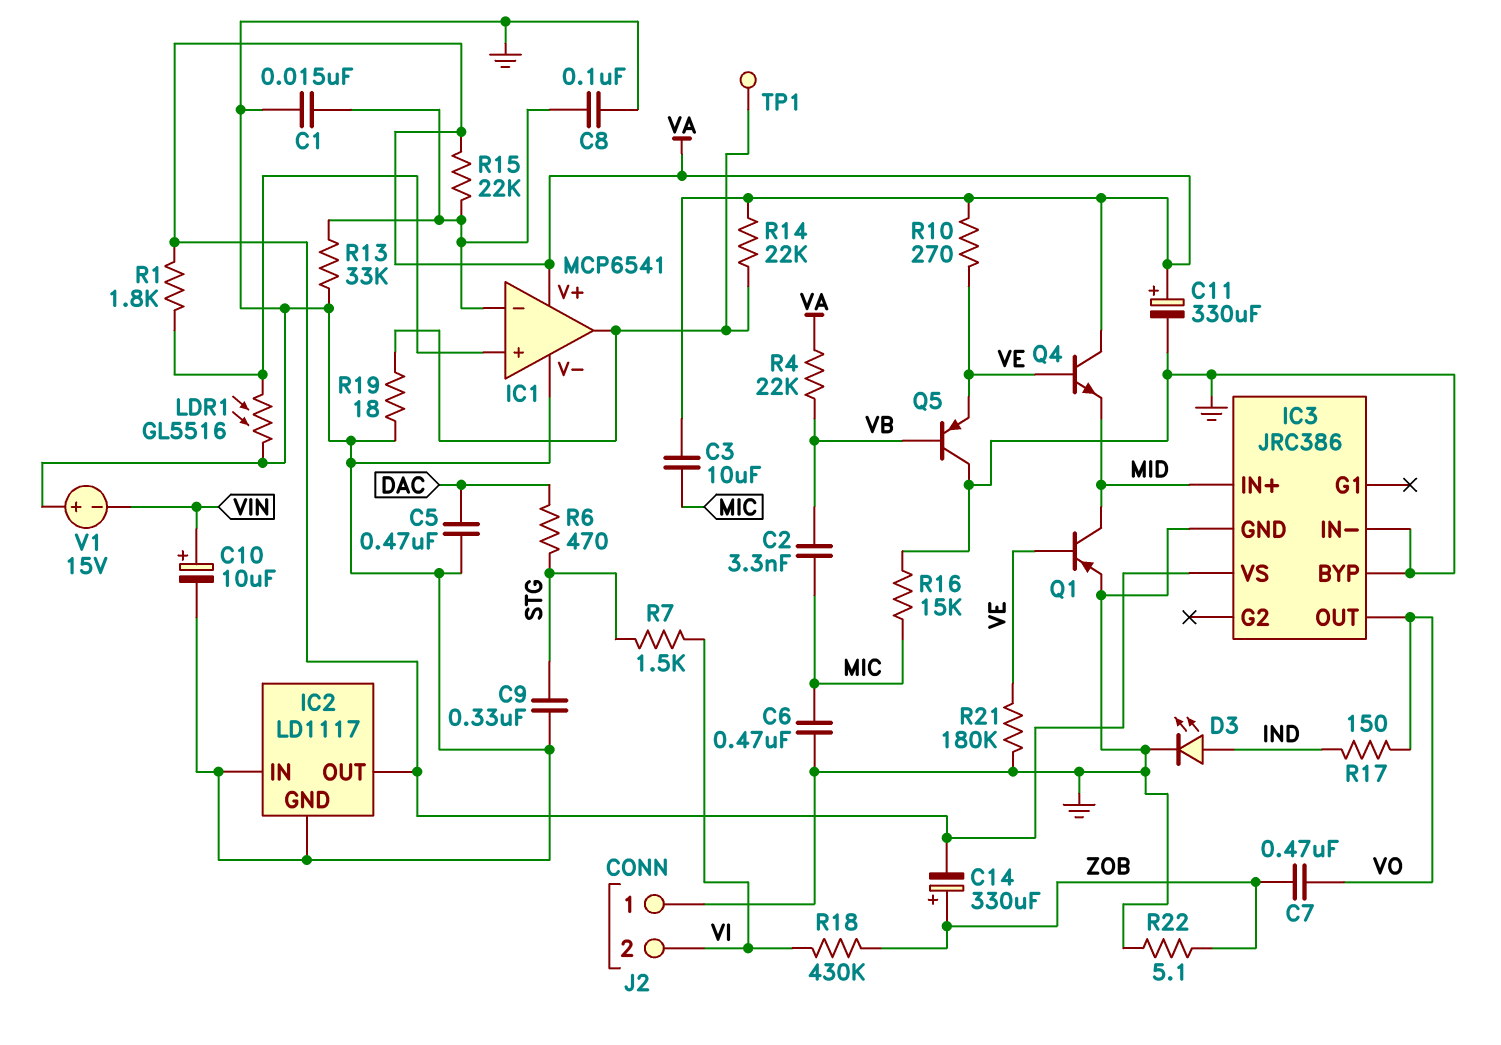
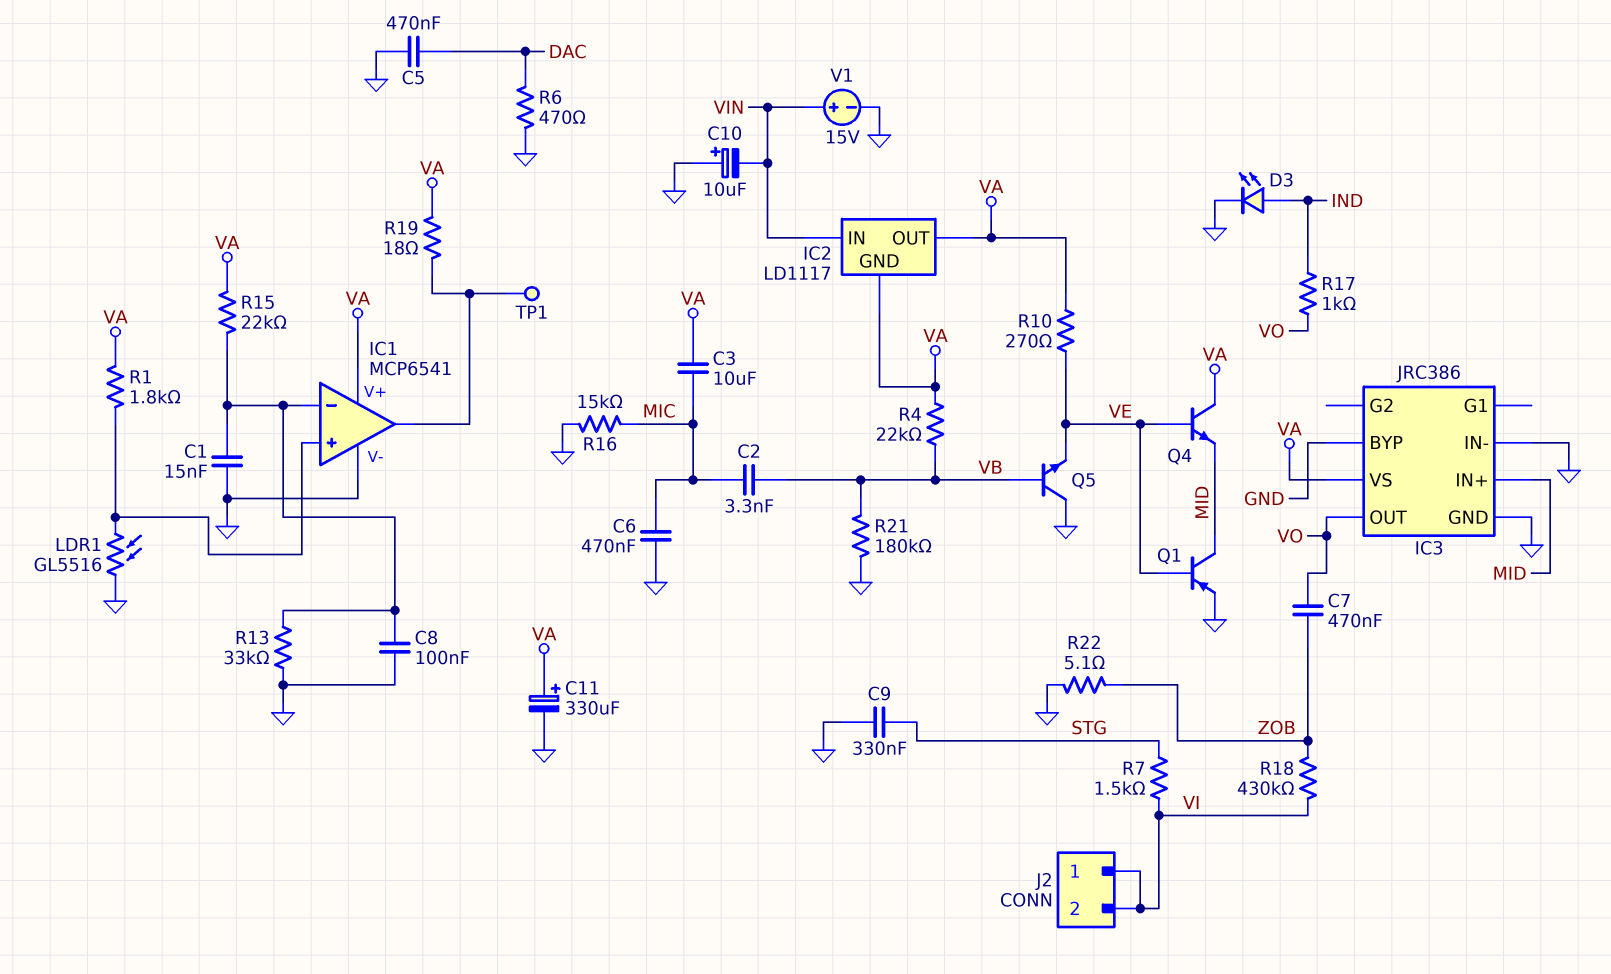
C10: 10uF (plus VIN, minus GND) -> 10uF (plus GND, minus VIN)
C14: 330uF (plus ZOB, minus VA) -> none
IC2 pin GND: GND -> VA
IC2 pin IN: GND -> VIN
J2 pin 1: GND -> VI
Q5: PNP (B VB, C GND, E VE) -> NPN (B VB, C GND, E VE)
R6: 470 (DAC, STG) -> 470 (DAC, GND)
R14: 22k (IC1/out, VA) -> none
R17: 150 (IND, VO) -> 1k (IND, VO)
R19: 18 (GND, IC1/out) -> 18 (IC1/out, VA)
R21: 180k (GND, VE) -> 180k (GND, VB)
V1: 15V (plus GND, minus VIN) -> 15V (plus VIN, minus GND)

